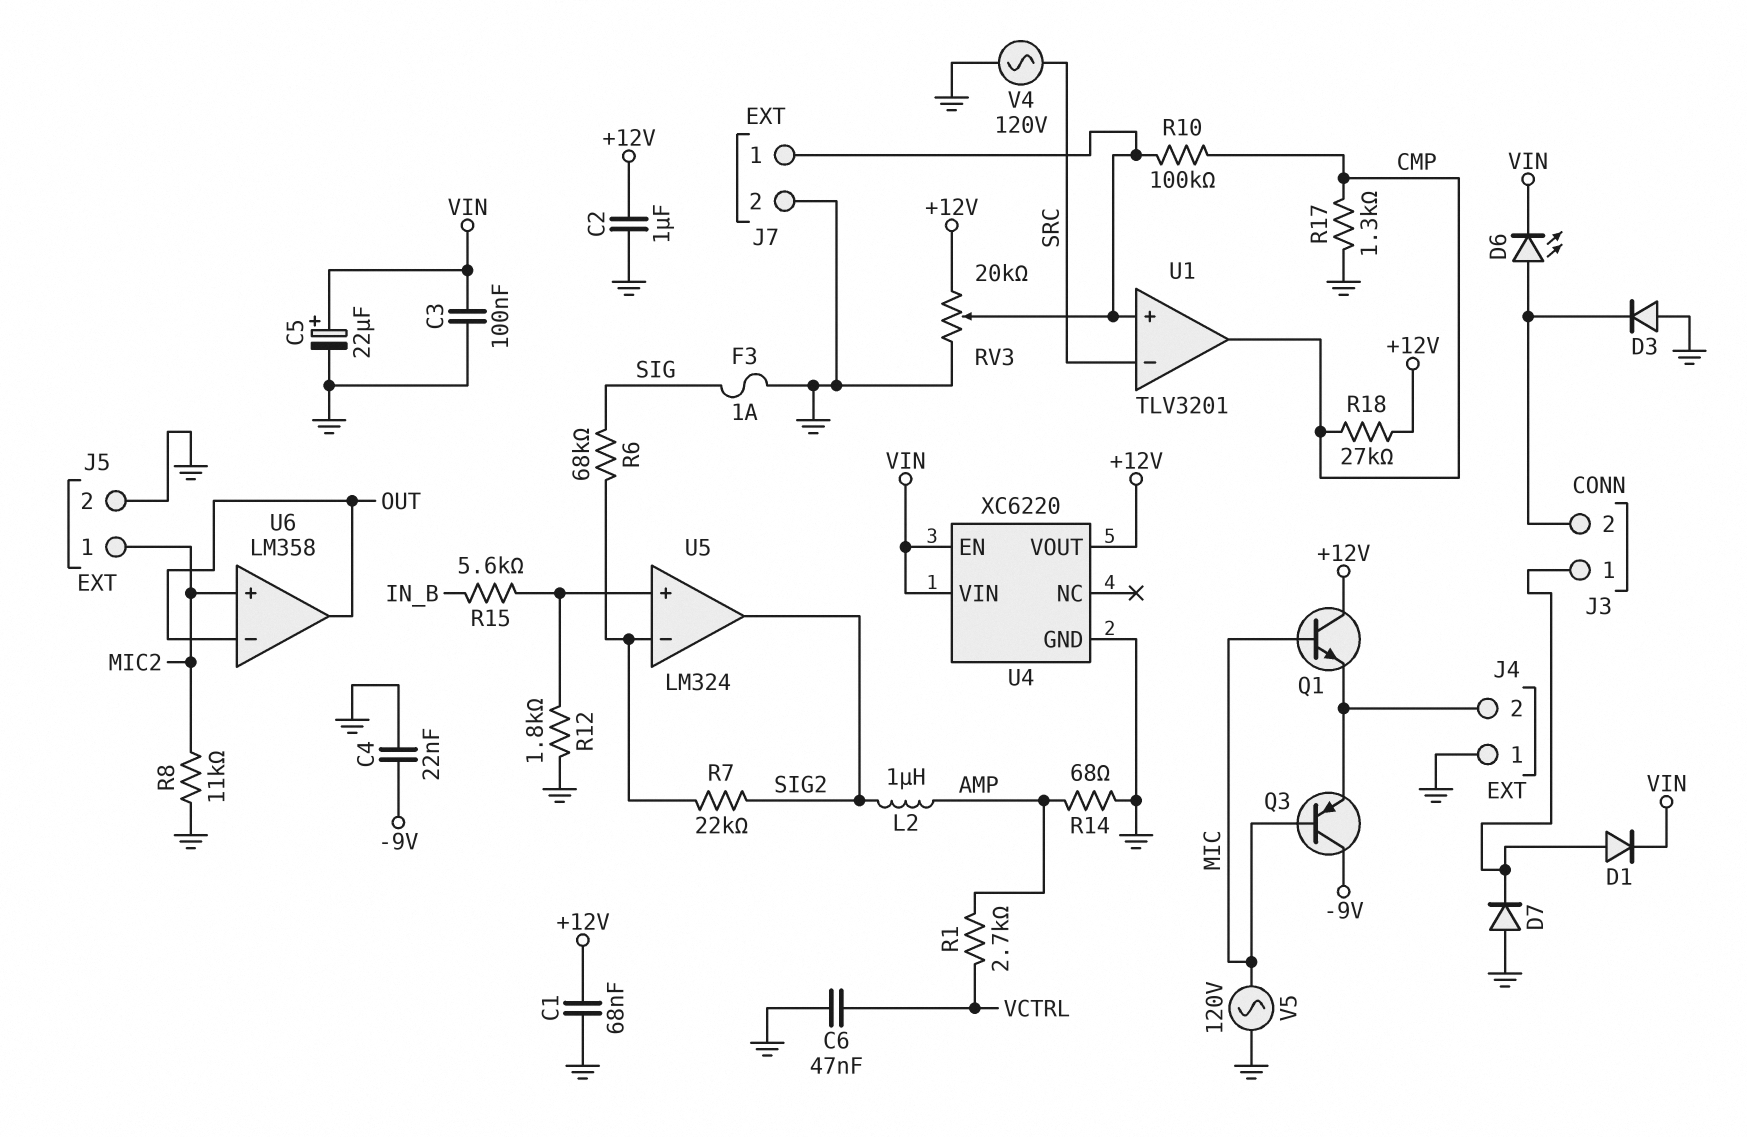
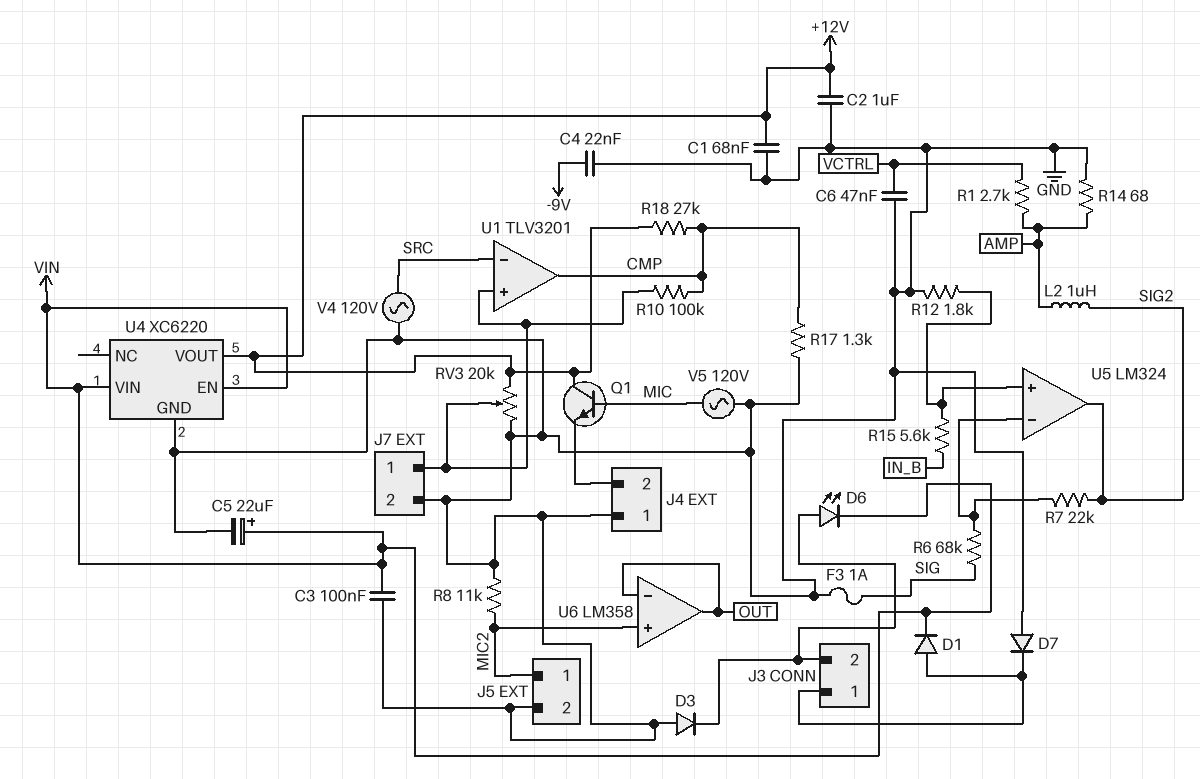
Q3: PNP (B MIC, C -9V, E J4/2) -> none

